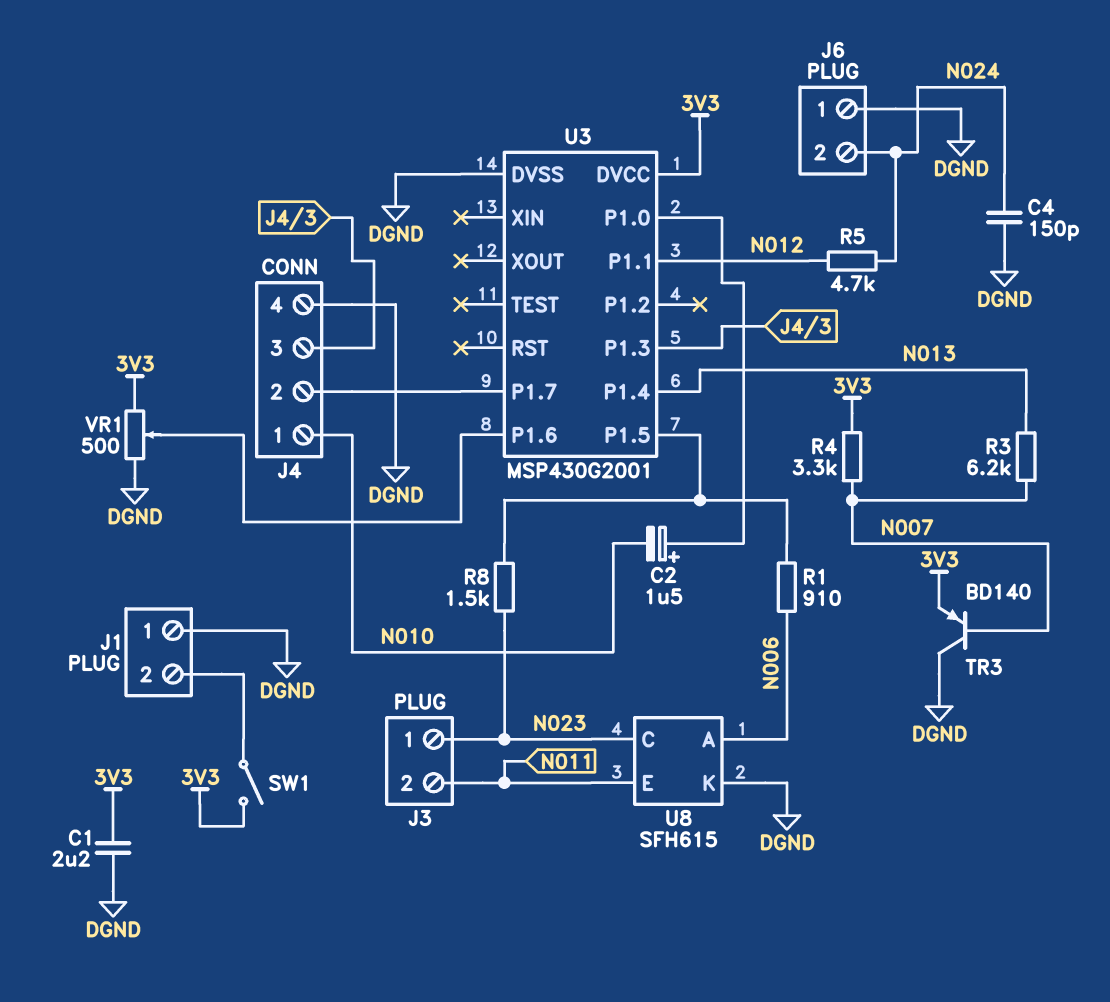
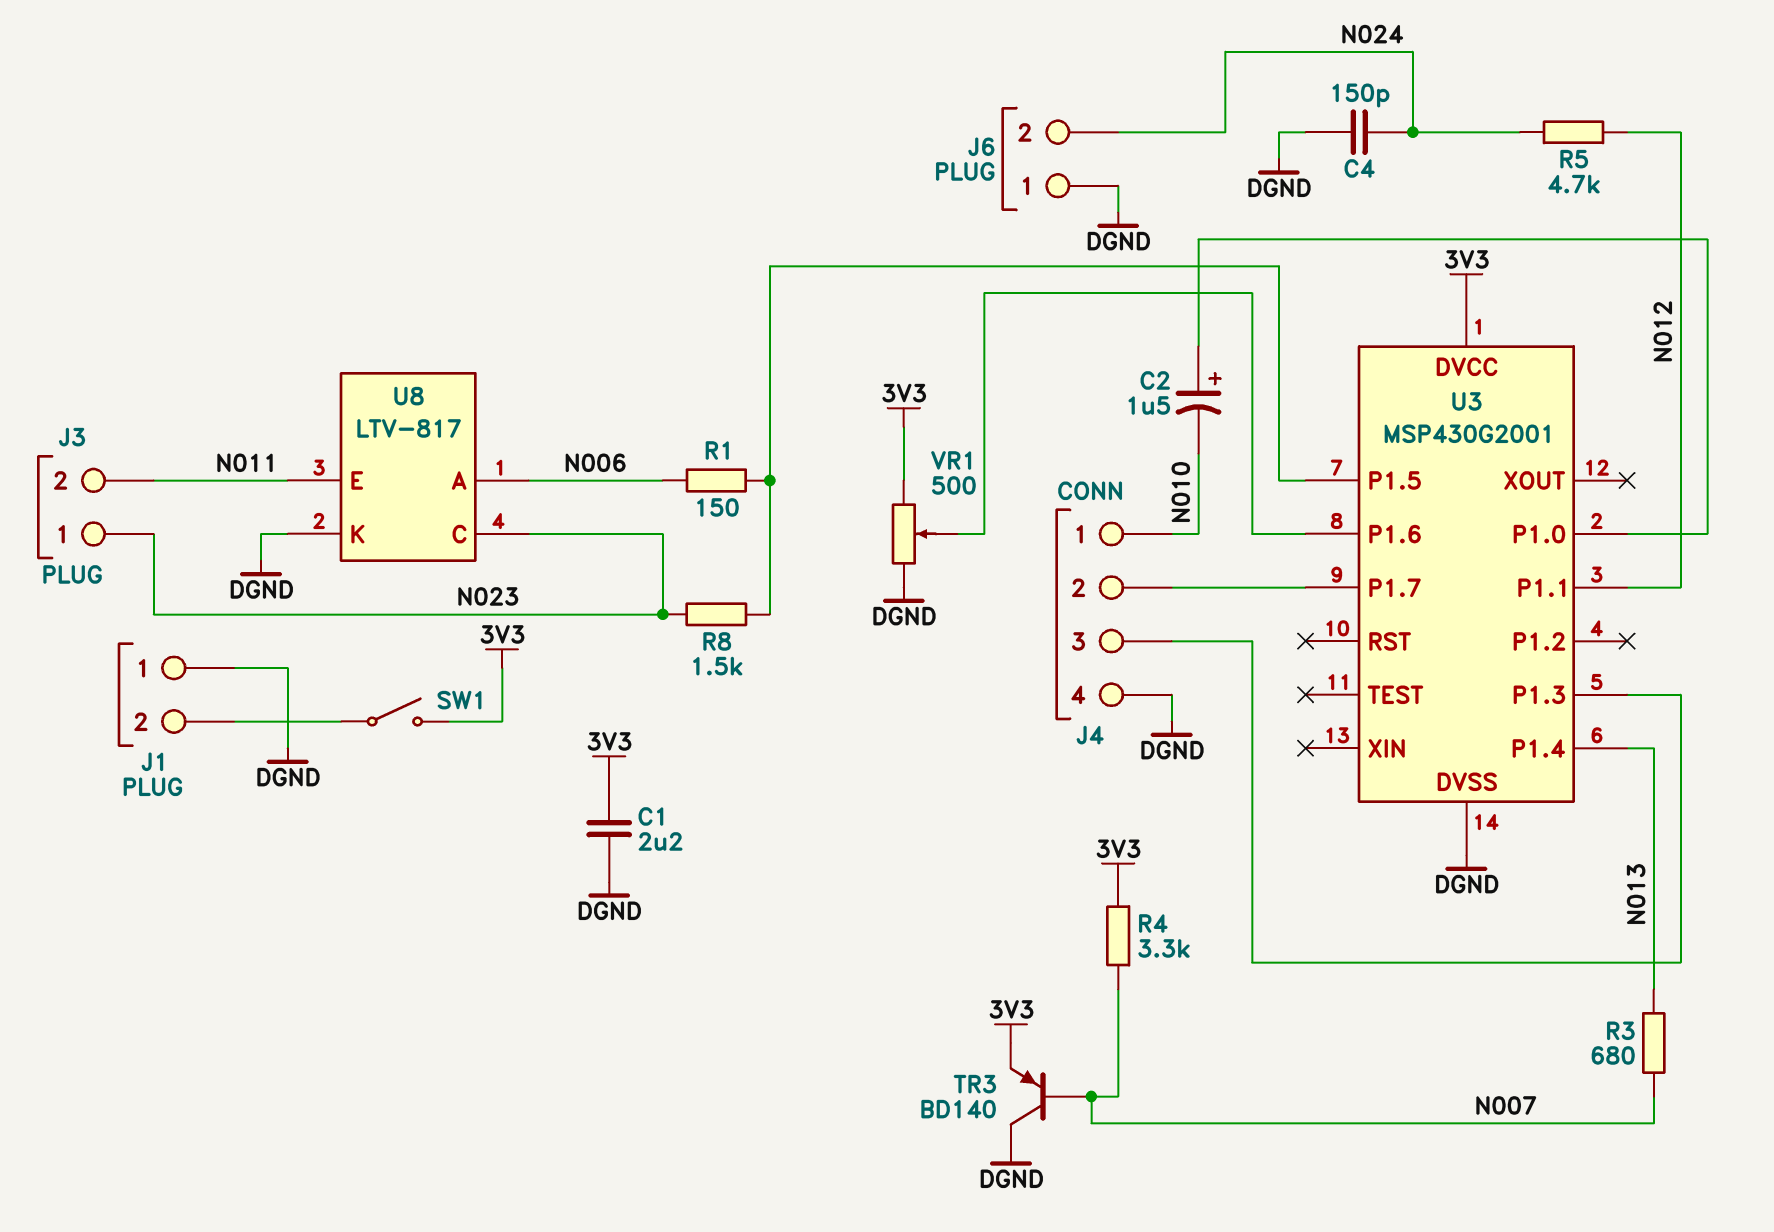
R1: 910 (N006, U3/P1.5) -> 150 (N006, U3/P1.5)
R3: 6.2k (N007, N013) -> 680 (N007, N013)
U8: SFH615 -> LTV-817

